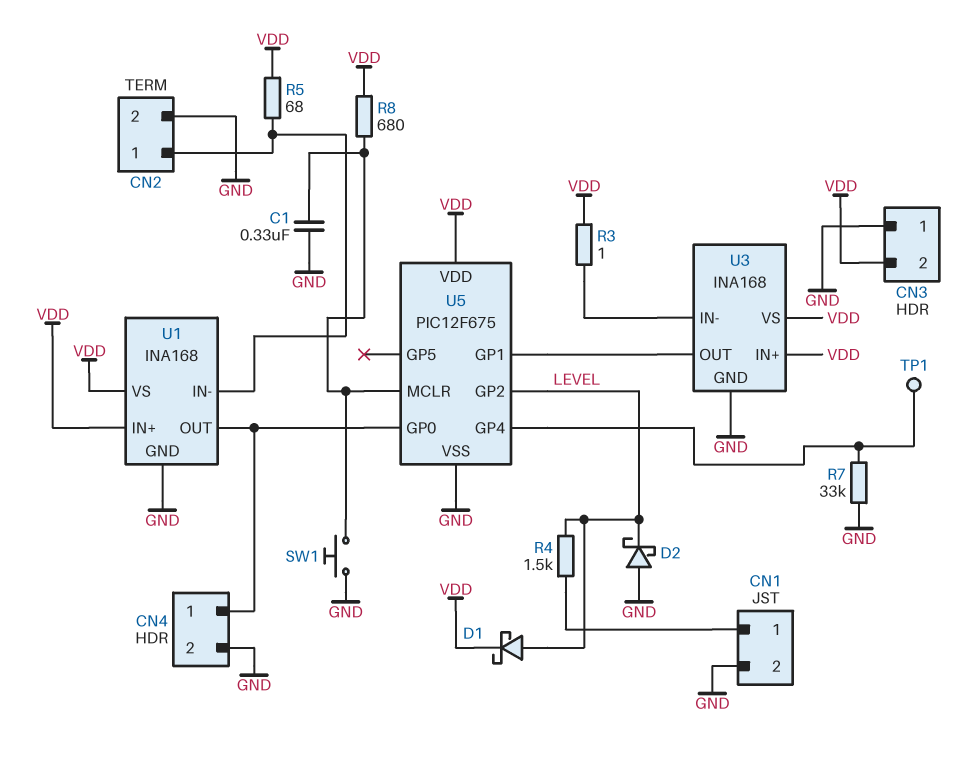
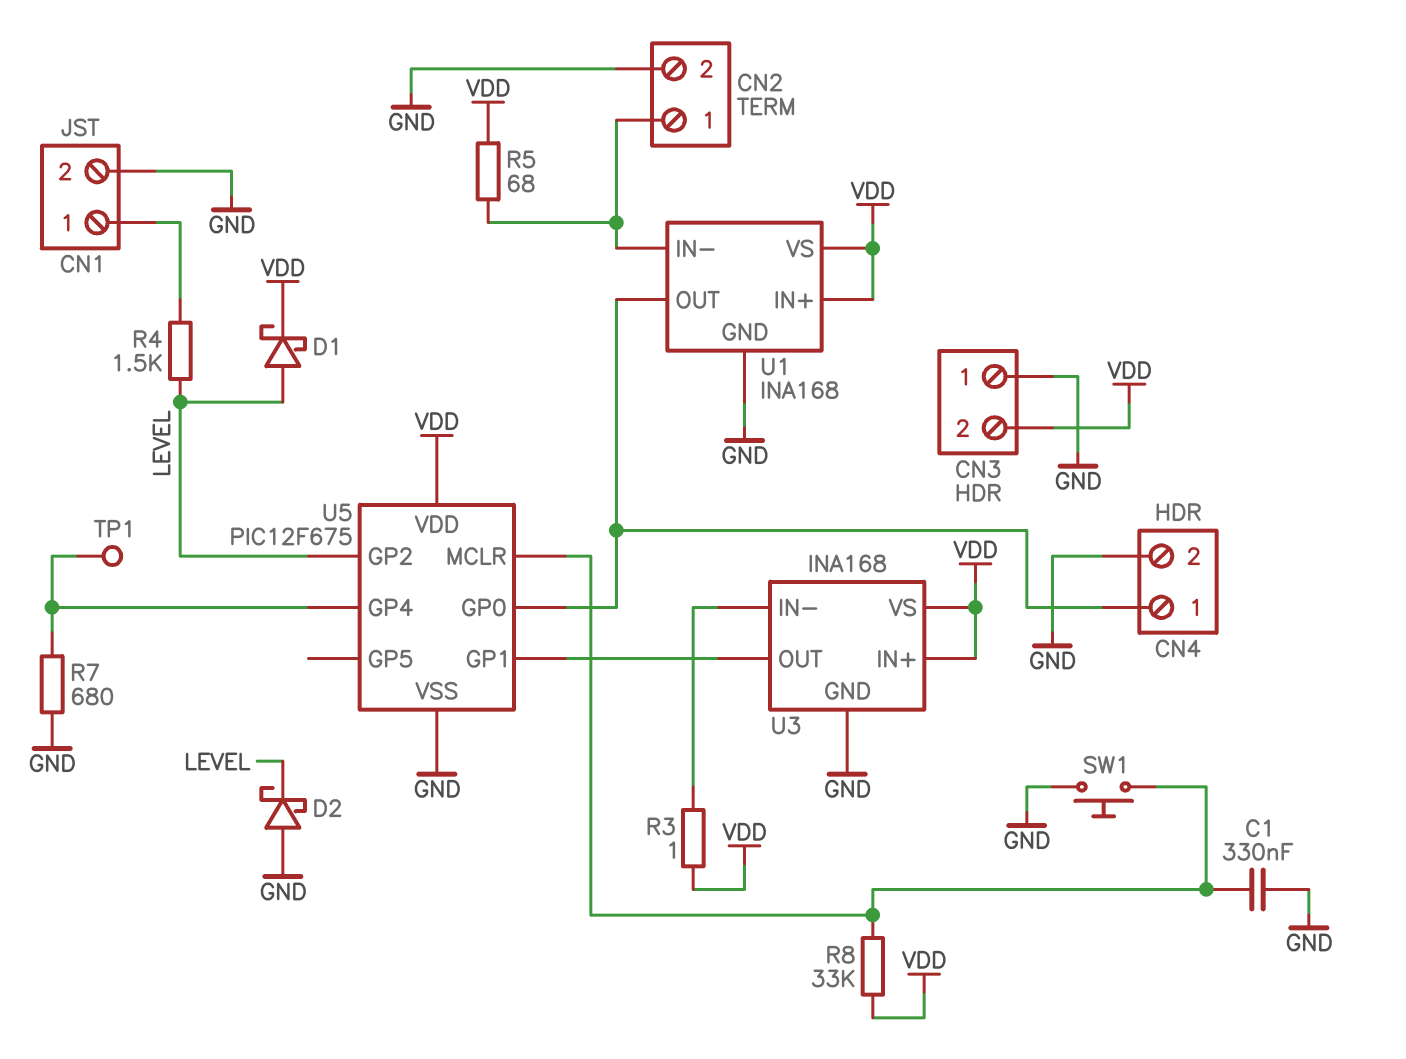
R7: 33k (GND, U5/GP4) -> 680 (GND, U5/GP4)
R8: 680 (U5/MCLR, VDD) -> 33k (U5/MCLR, VDD)

